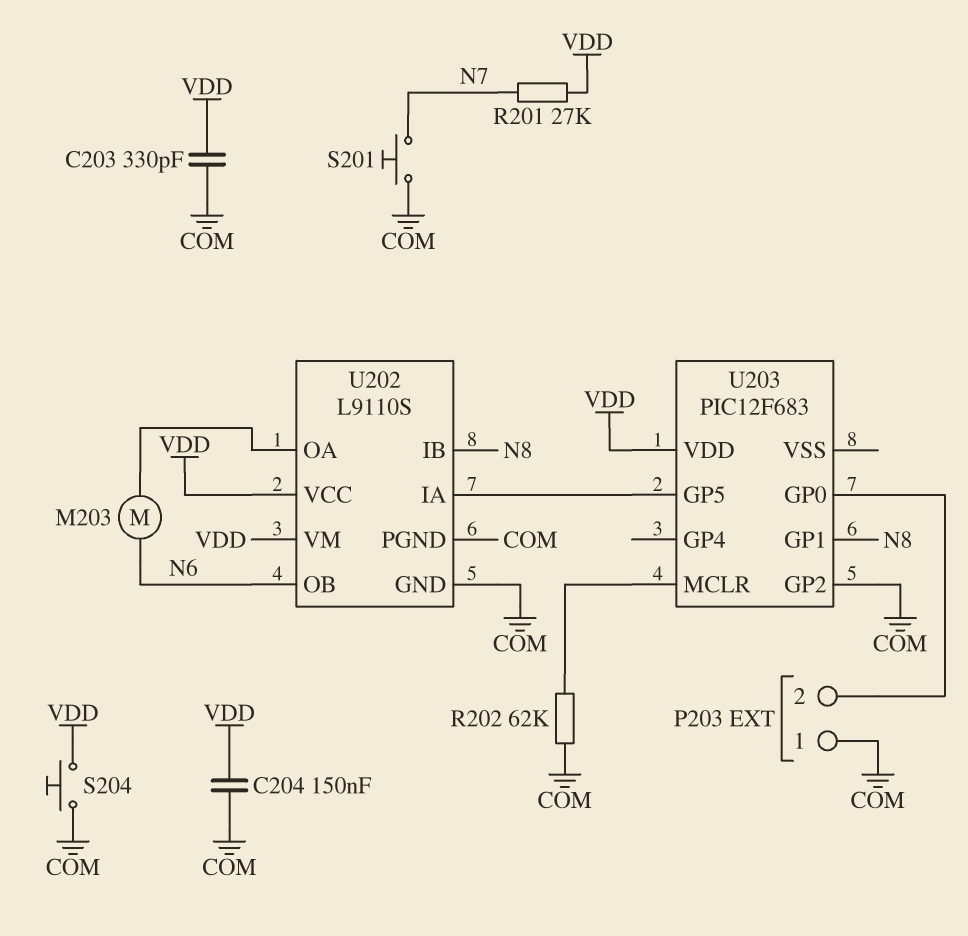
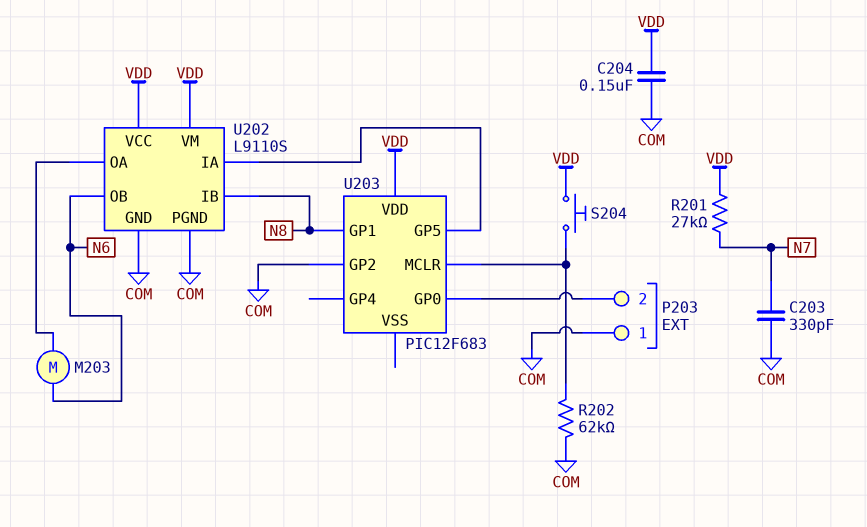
C203: 330pF (COM, VDD) -> 330pF (COM, N7)
S201: button (COM, N7) -> none
S204: button (COM, VDD) -> button (U203/MCLR, VDD)

